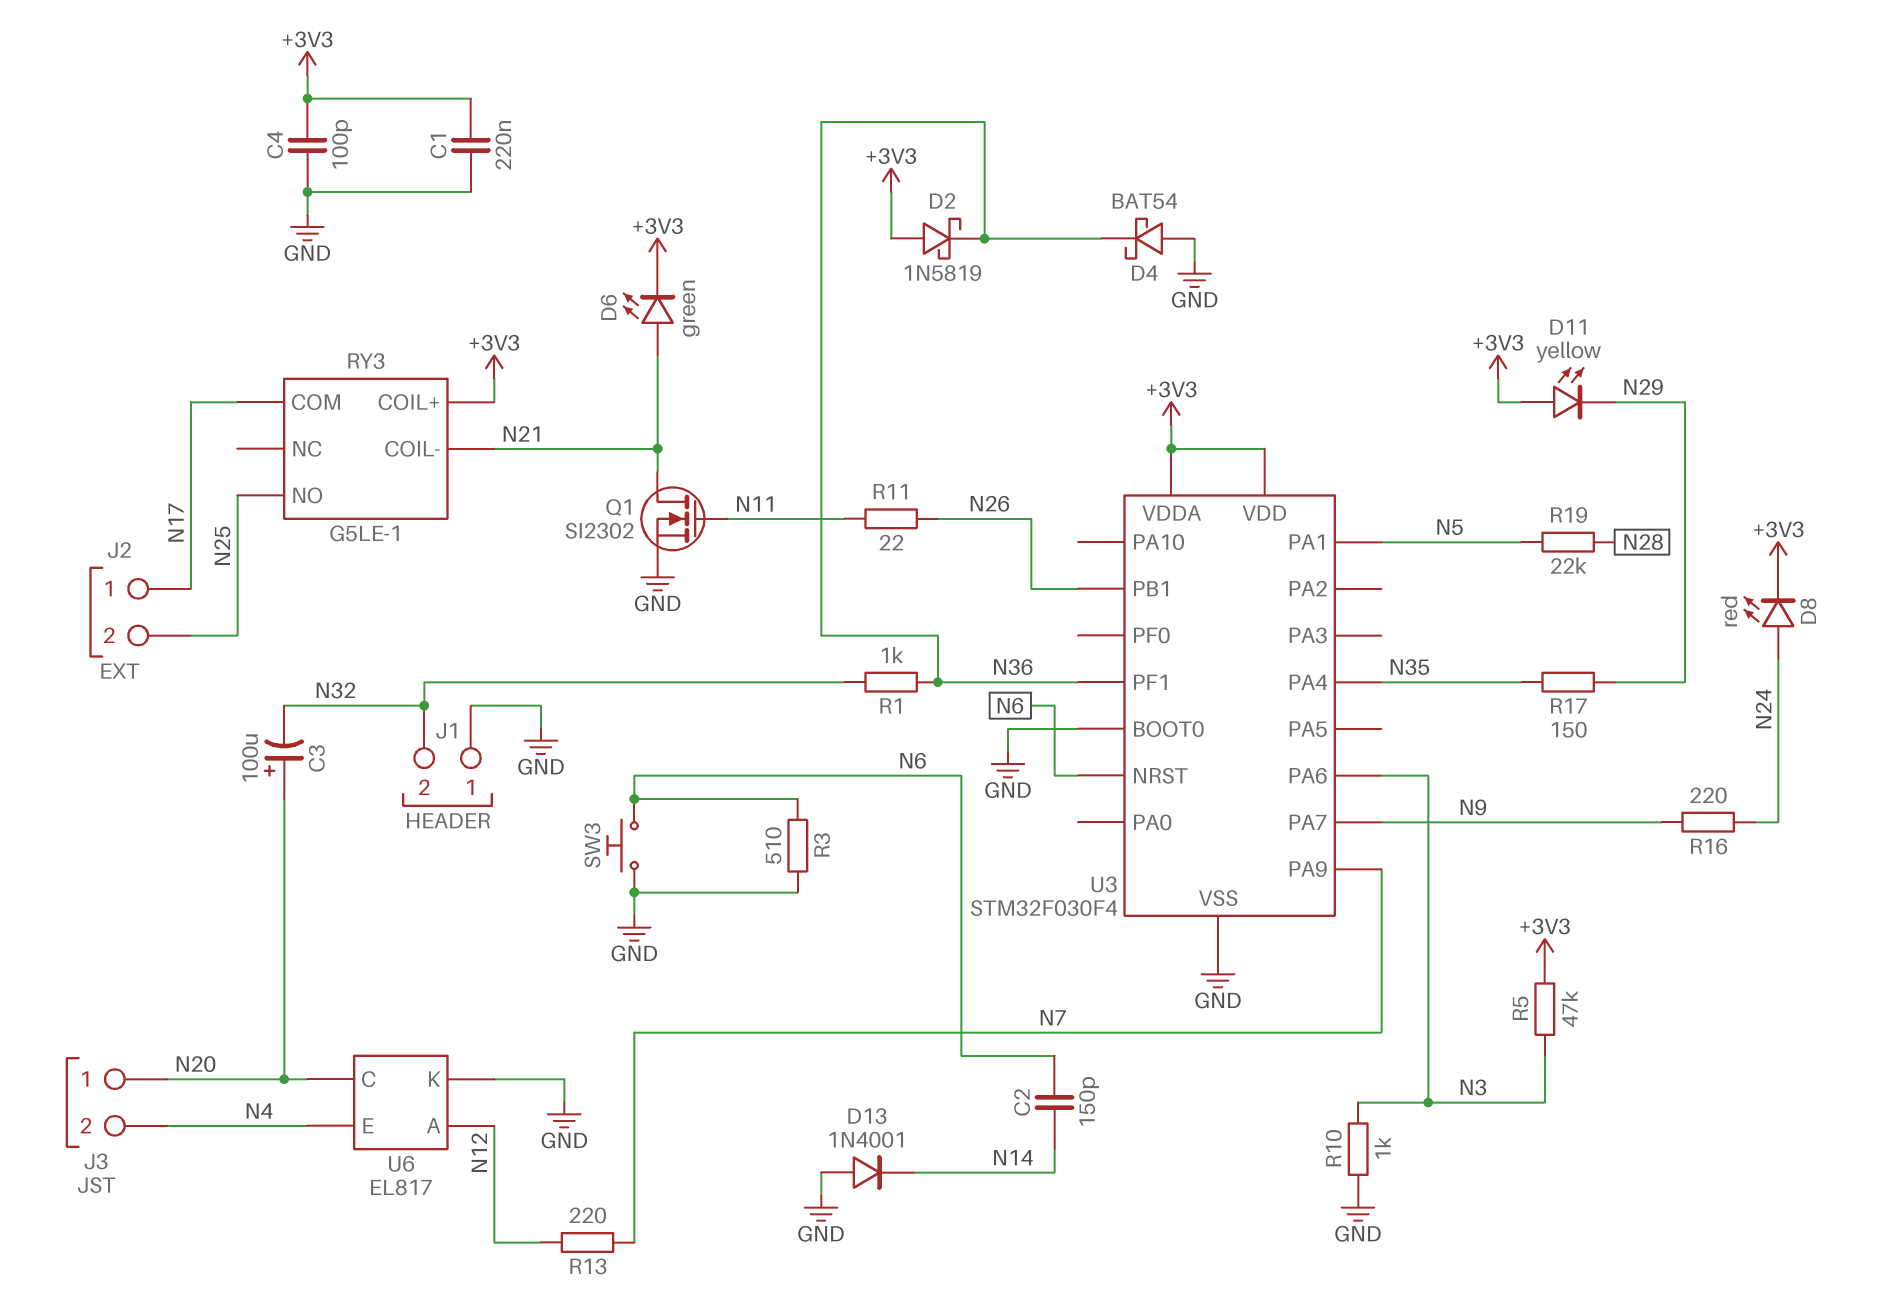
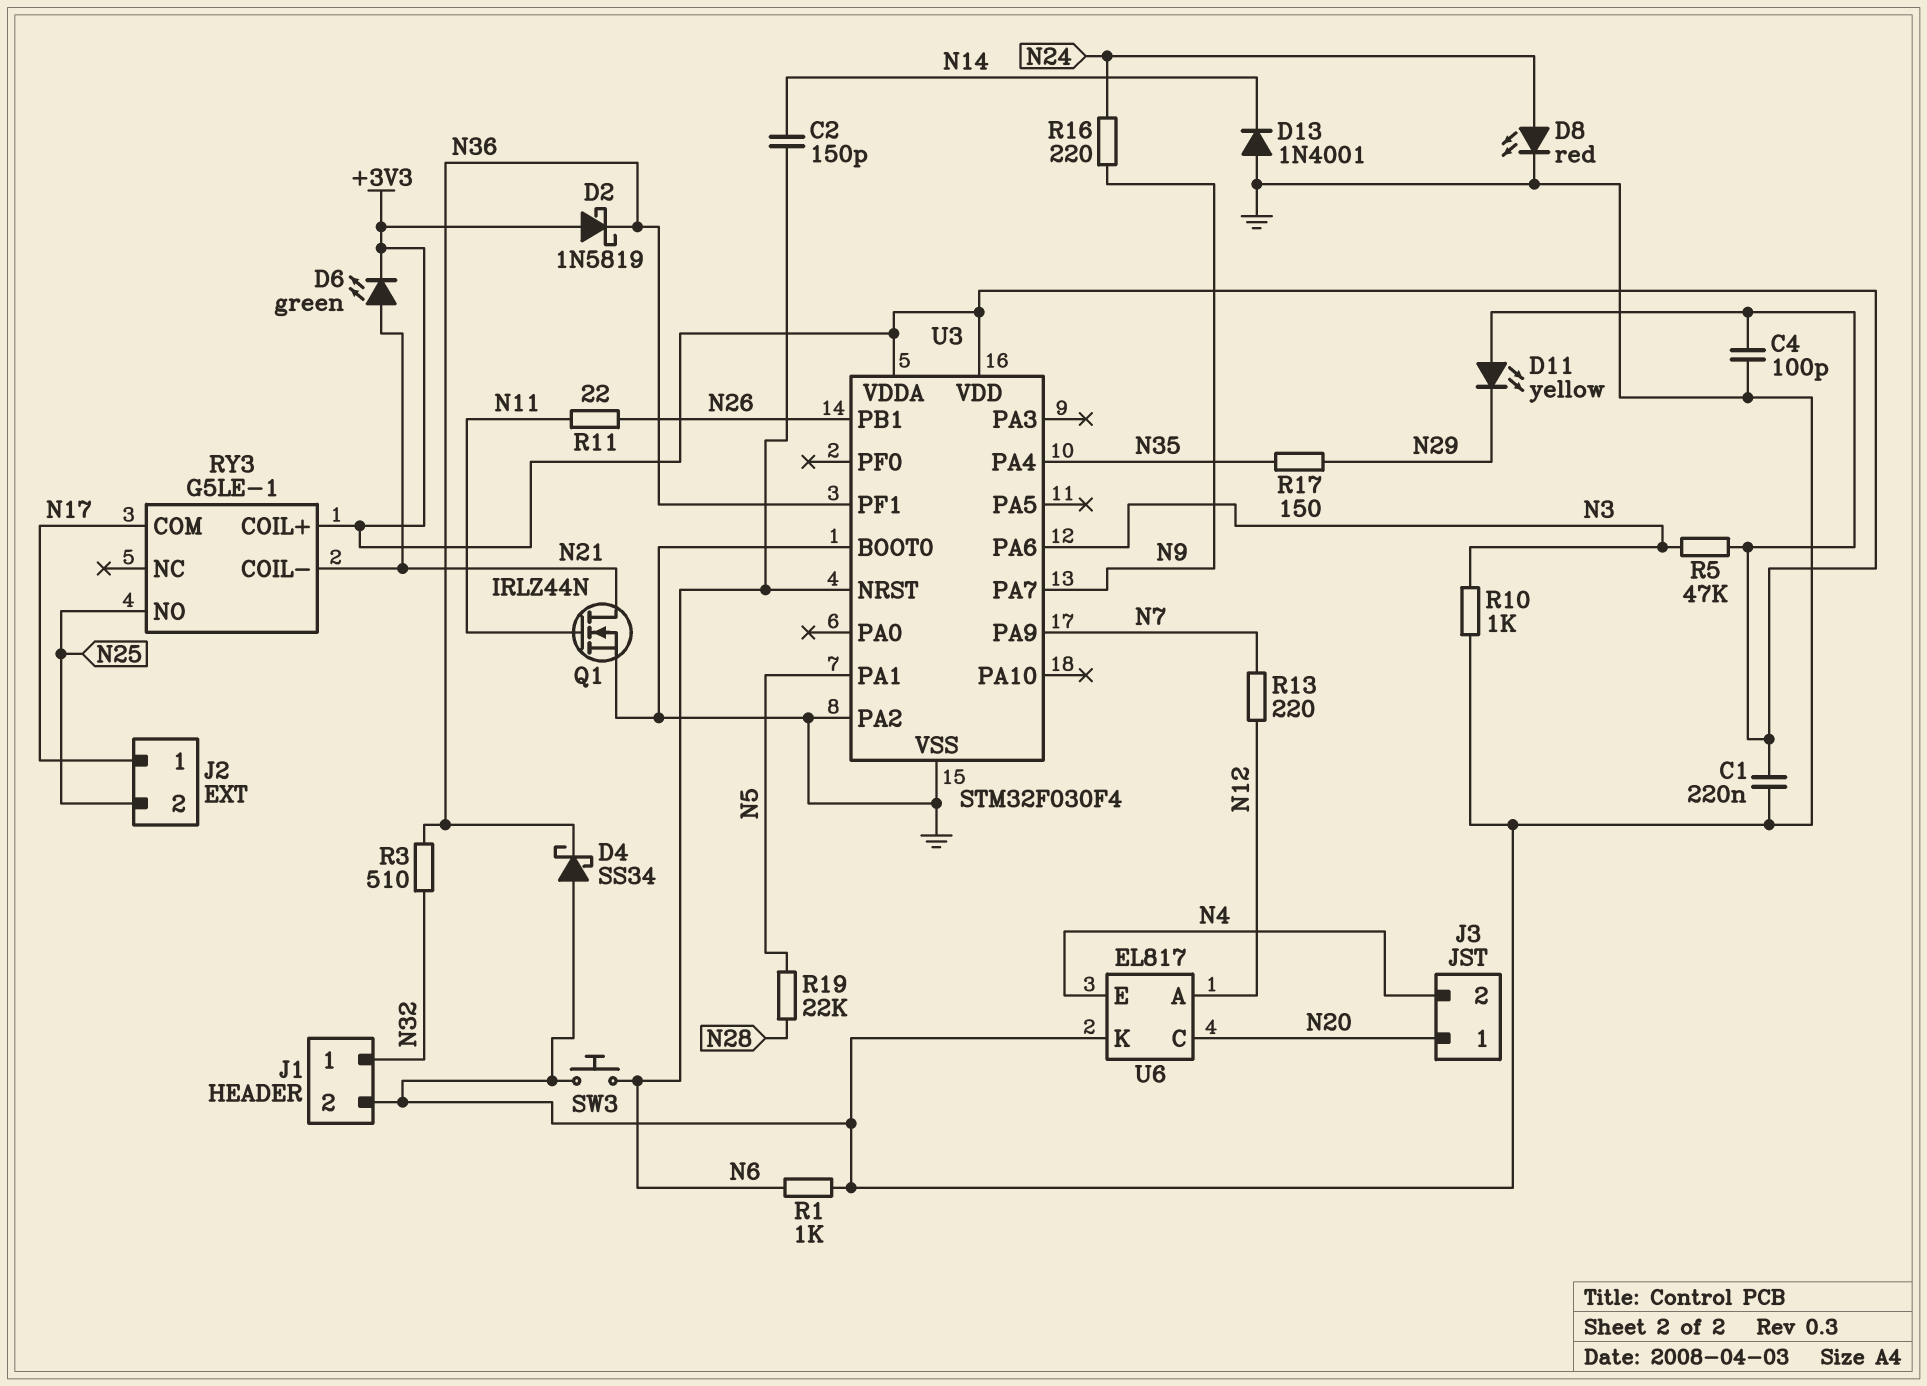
C3: 100uF (plus N20, minus N32) -> none
D4: schottky BAT54 (A GND, K N36) -> schottky SS34 (A GND, K N36)
D8: LED red (A N24, K +3V3) -> LED red (A N24, K GND)
J1 pin 1: GND -> N32
J1 pin 2: N32 -> GND
Q1: NMOS SI2302 (G N11, D N21, S GND) -> NMOS IRLZ44N (G N11, D N21, S GND)
R1: 1k (N32, N36) -> 1k (GND, N6)
R3: 510 (GND, N6) -> 510 (N32, N36)
U3 pin PA2: none -> GND

